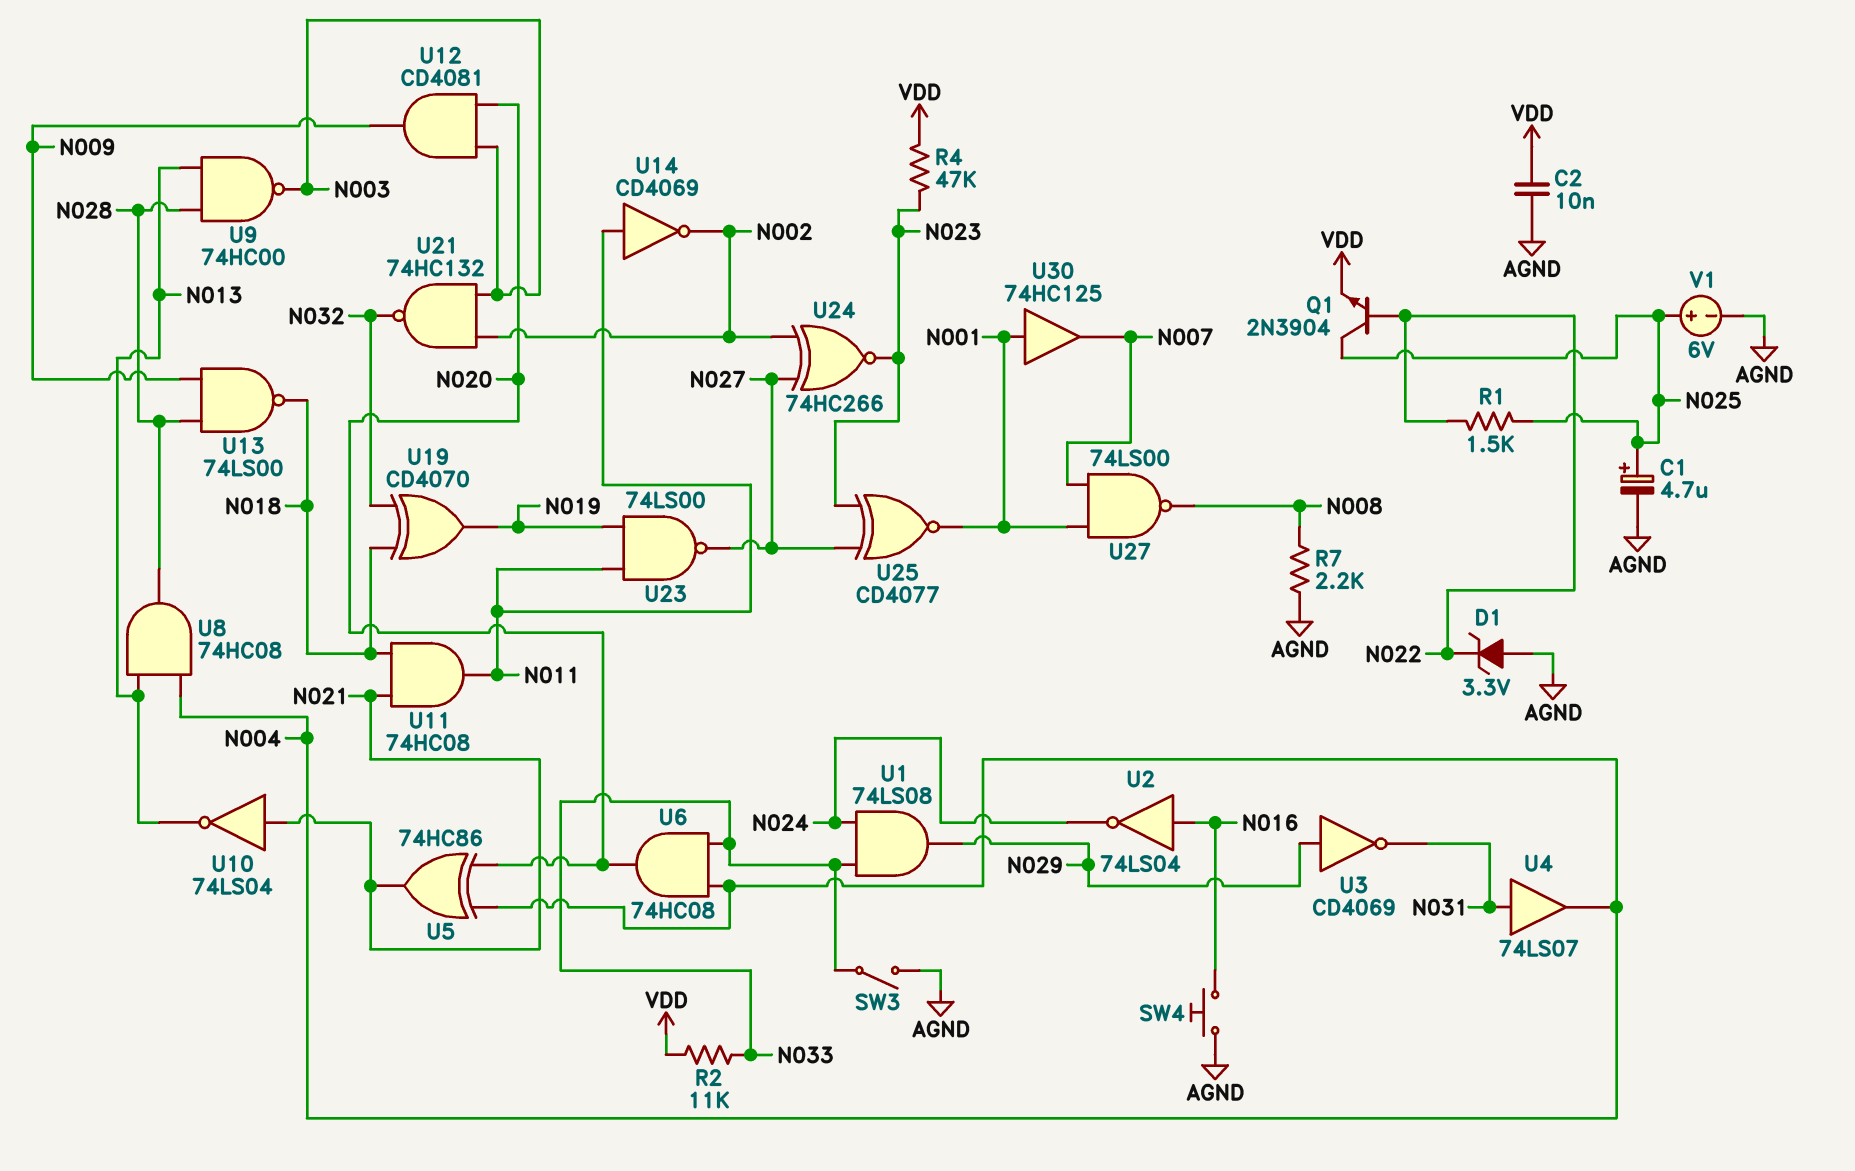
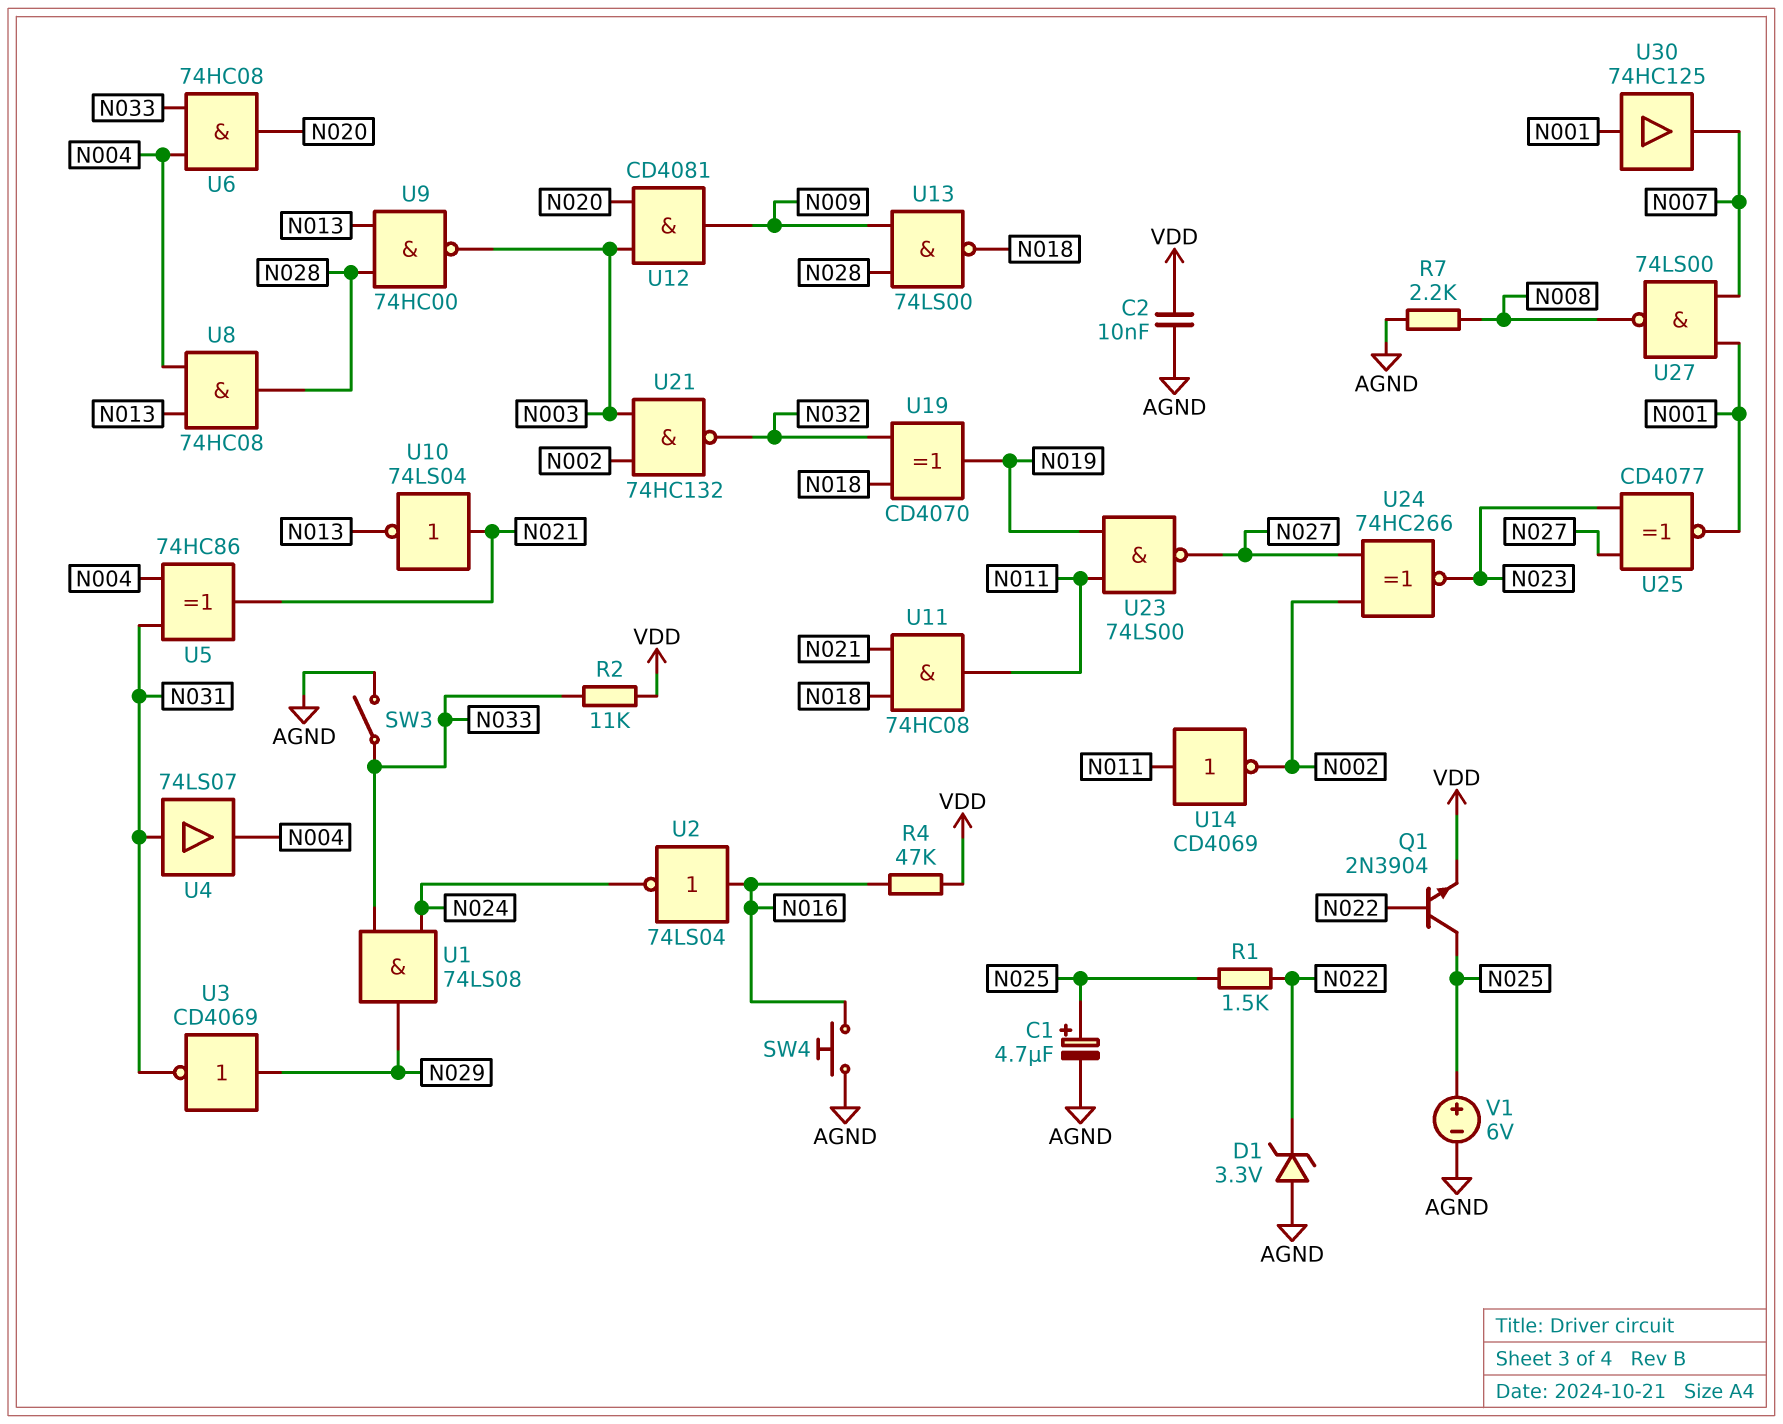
R4: 47k (N023, VDD) -> 47k (N016, VDD)
U5: XOR 74HC86 (in N004, in N020, out N021) -> XOR 74HC86 (in N004, in N031, out N021)

